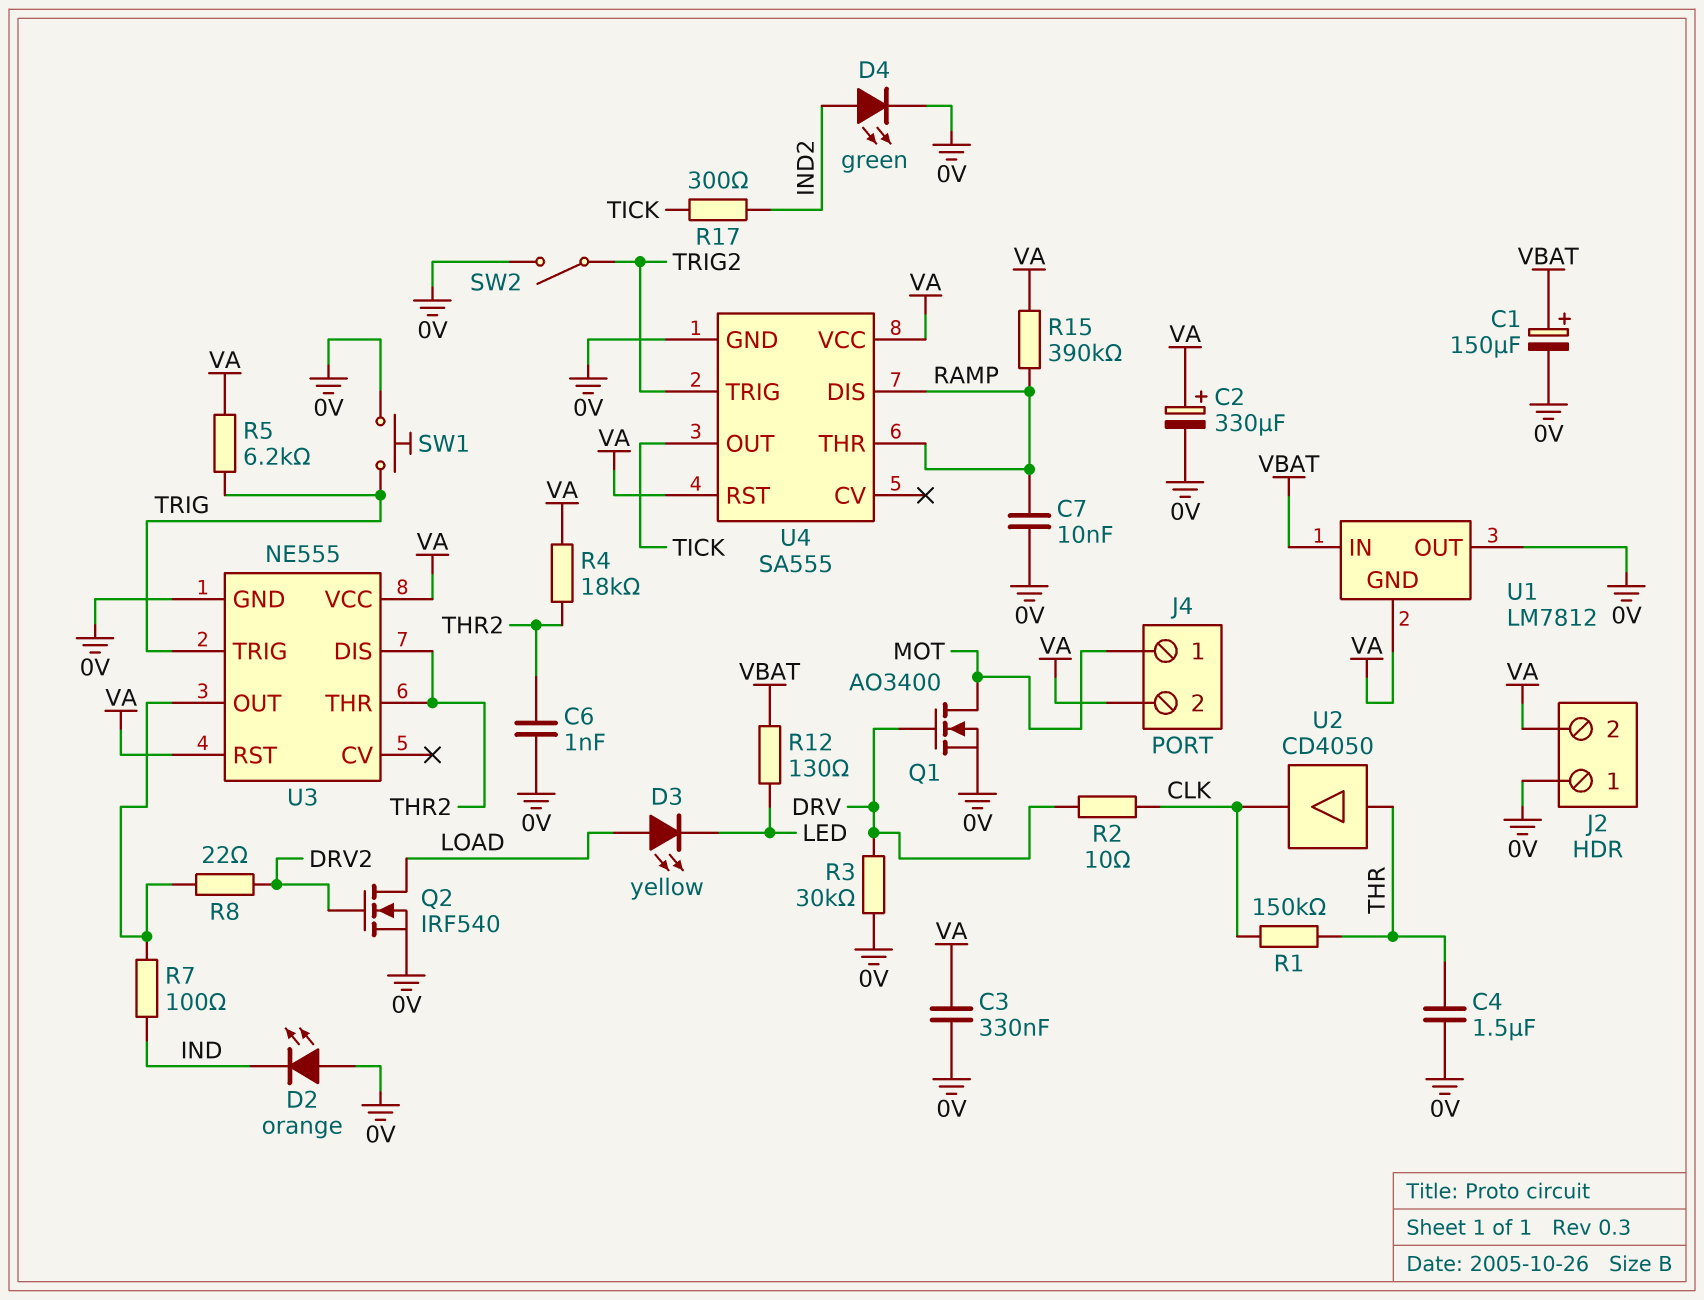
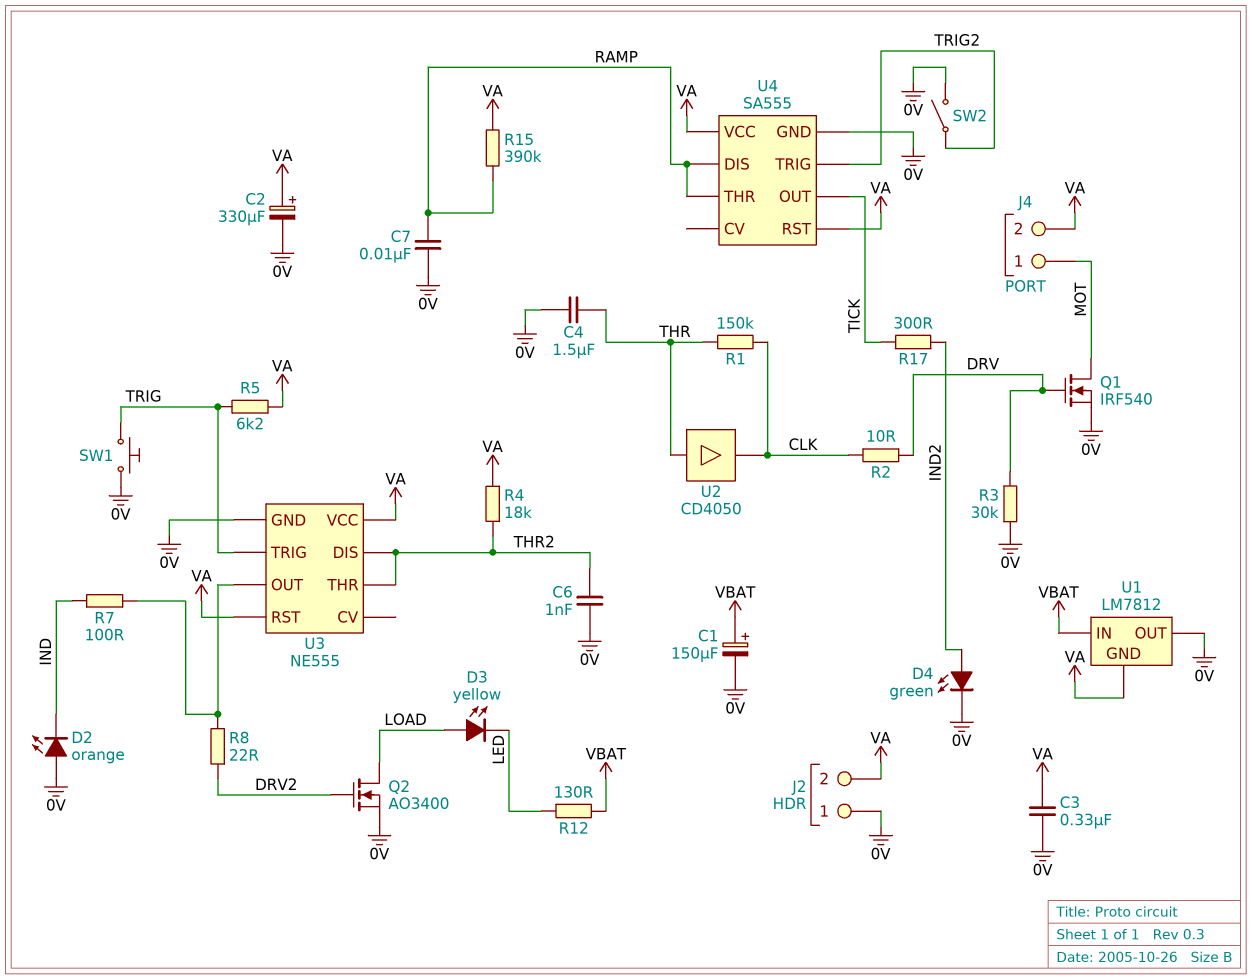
Q1: NMOS AO3400 (G DRV, D MOT, S 0V) -> NMOS IRF540 (G DRV, D MOT, S 0V)
Q2: NMOS IRF540 (G DRV2, D LOAD, S 0V) -> NMOS AO3400 (G DRV2, D LOAD, S 0V)

